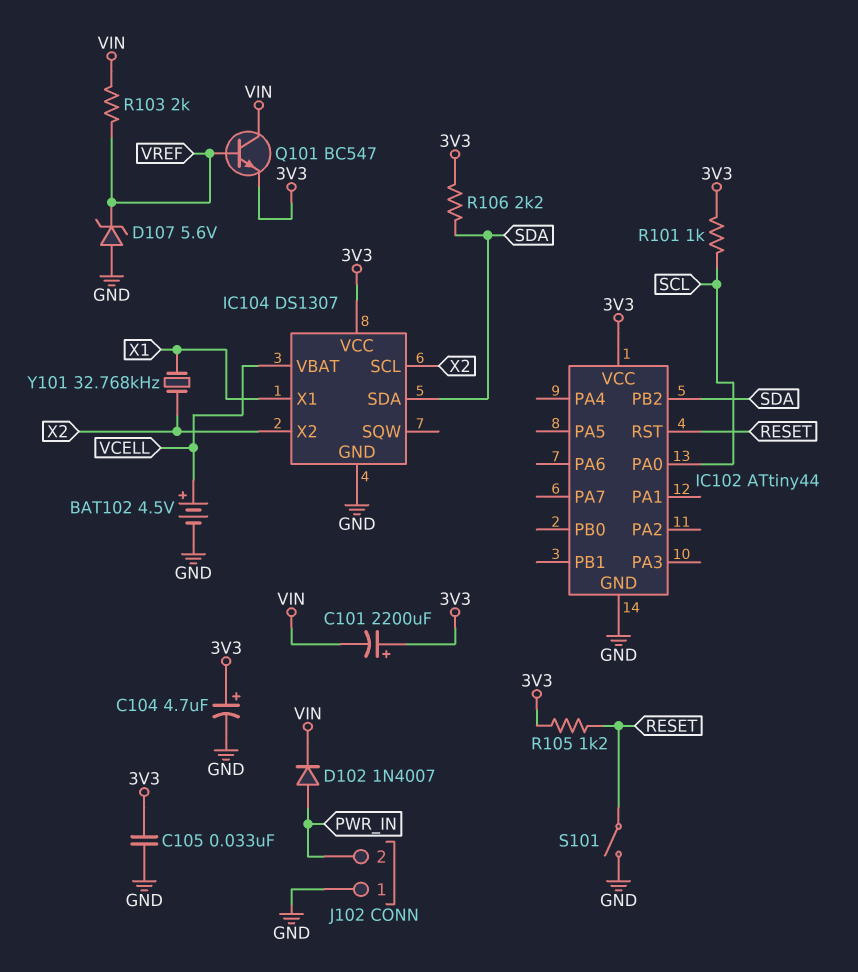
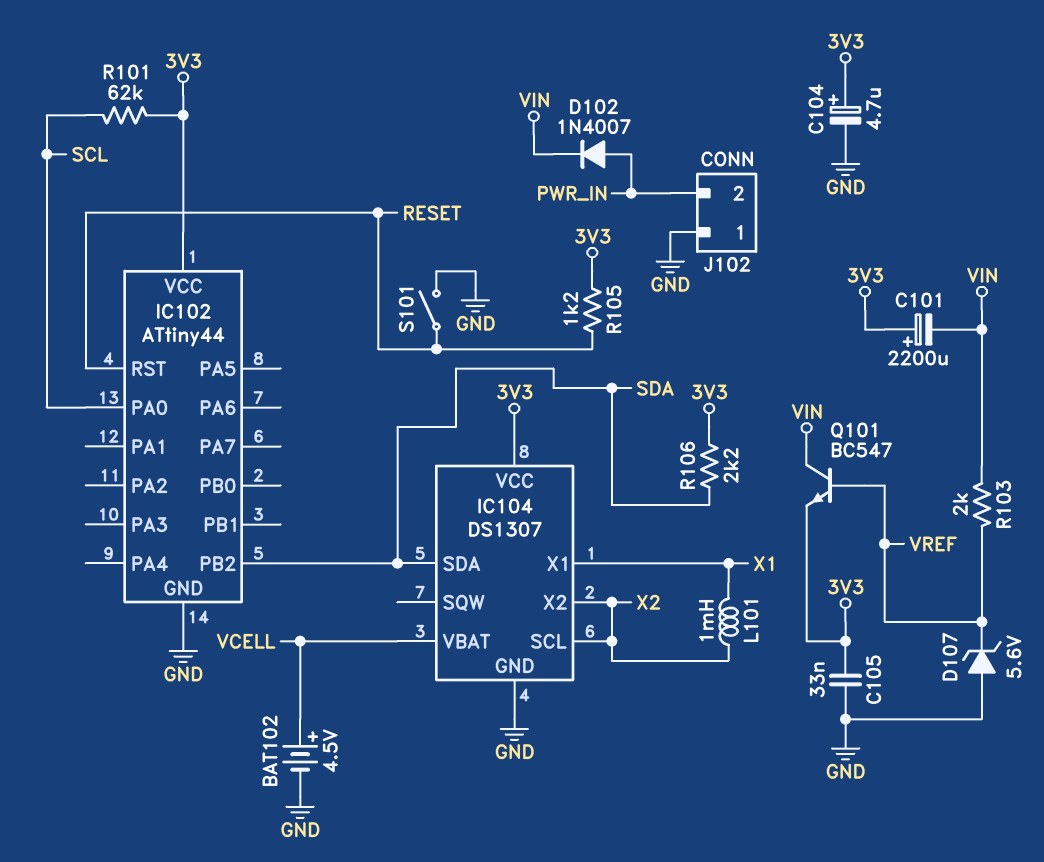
L101: none -> 1mH (X1, X2)
R101: 1k (3V3, SCL) -> 62k (3V3, SCL)
Y101: 32.768kHz (X1, X2) -> none

